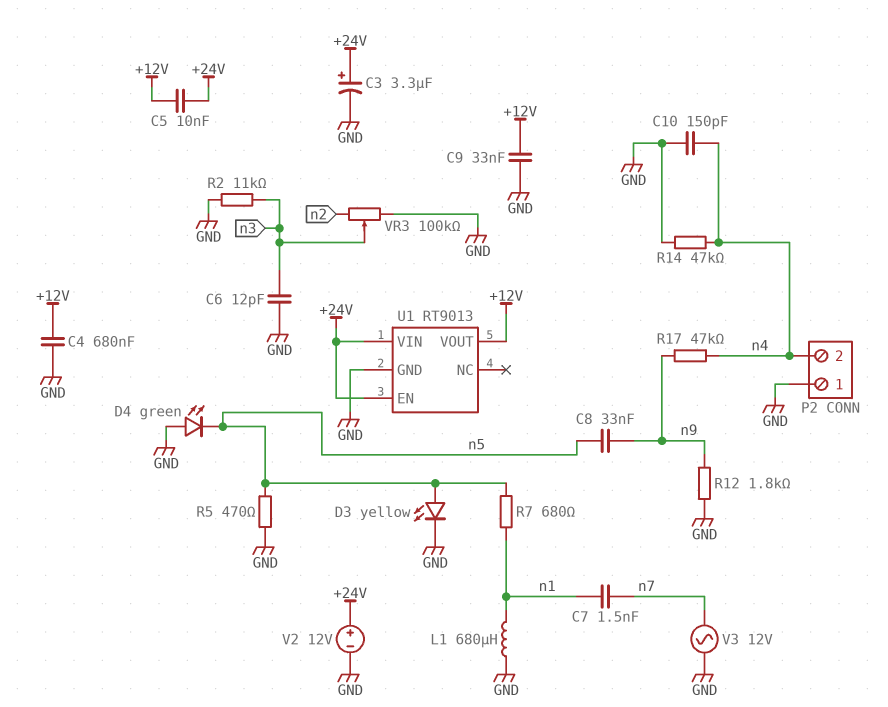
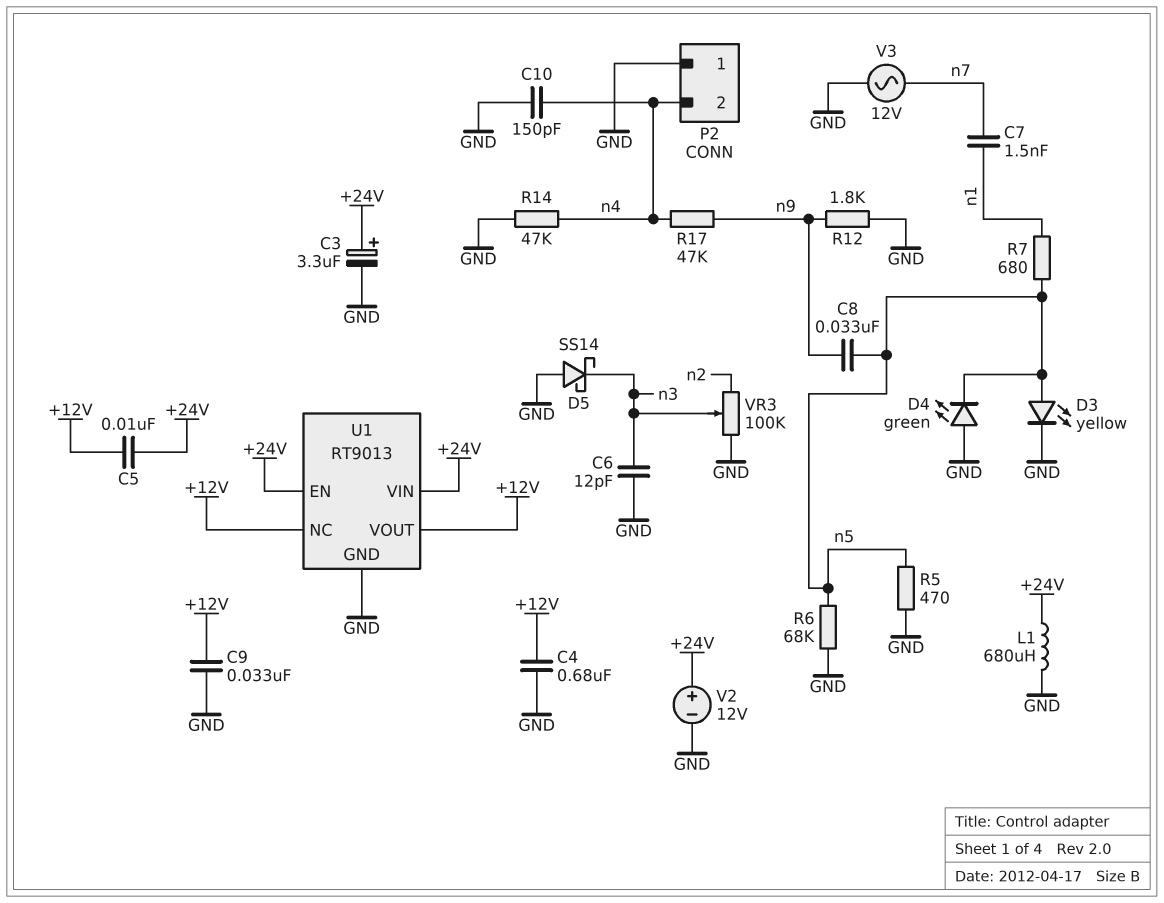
D5: none -> schottky SS14 (A GND, K n3)
L1: 680uH (GND, n1) -> 680uH (+24V, GND)
R2: 11k (GND, n3) -> none
R6: none -> 68k (GND, n5)
U1 pin NC: none -> +12V

